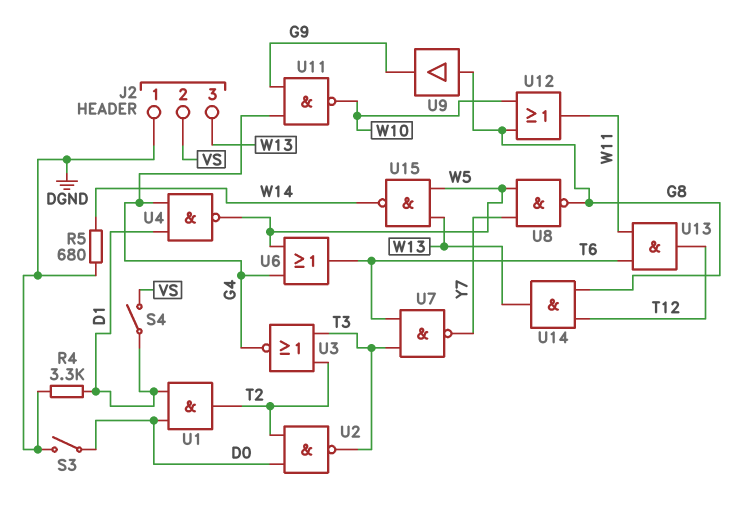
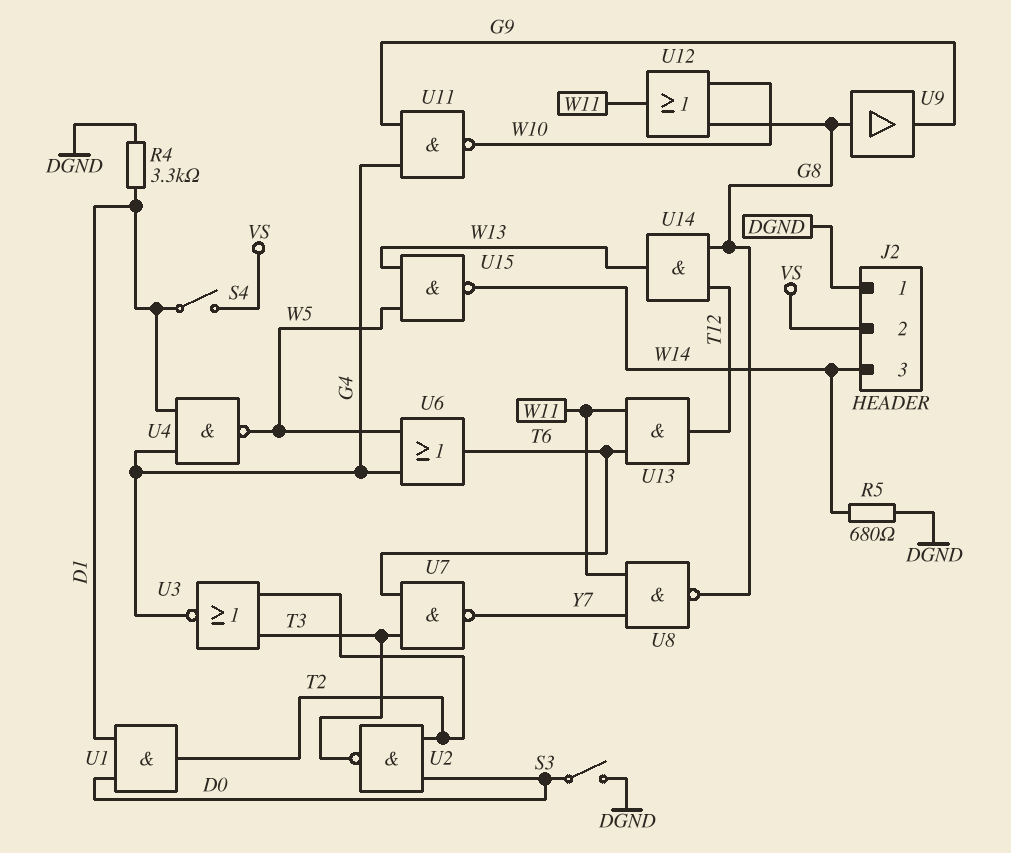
J2 pin 3: W13 -> W14
U8: NAND (in W5, in Y7, out G8) -> NAND (in W11, in Y7, out G8)

